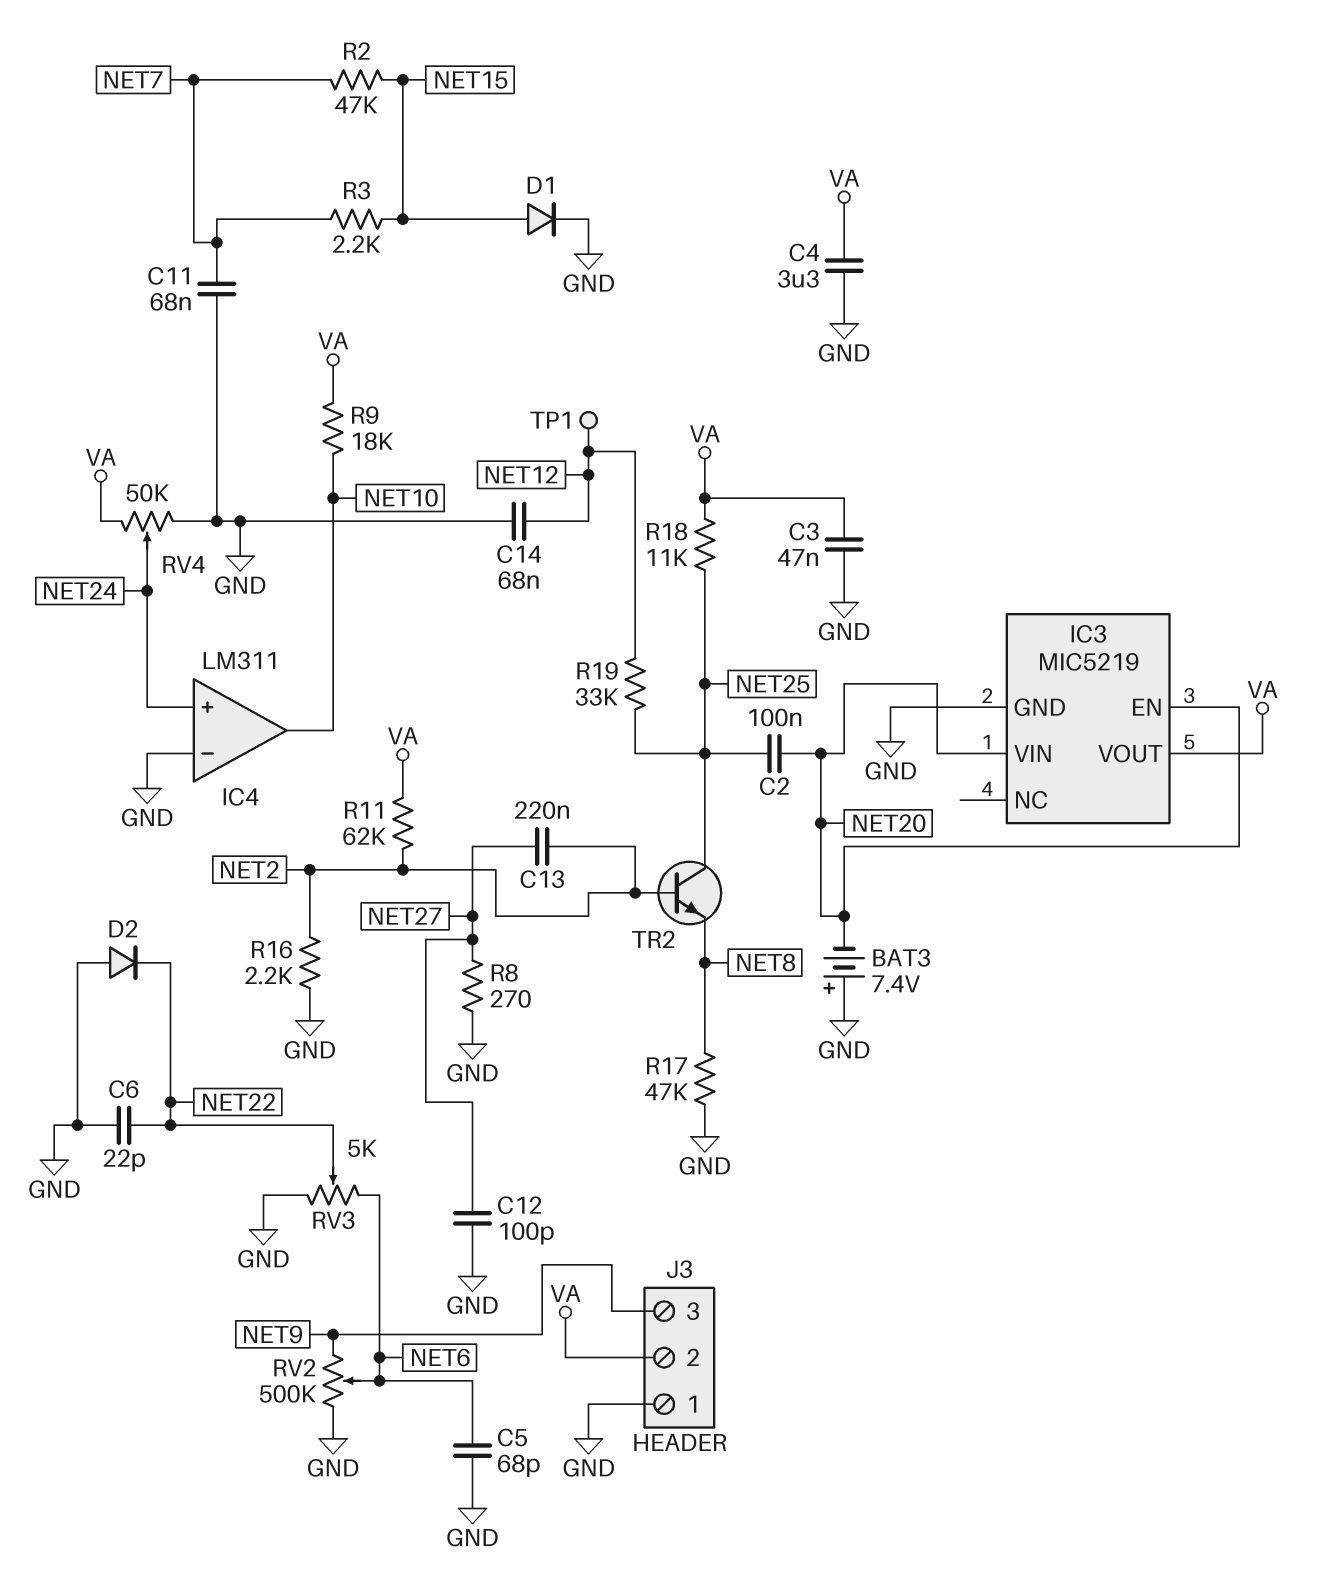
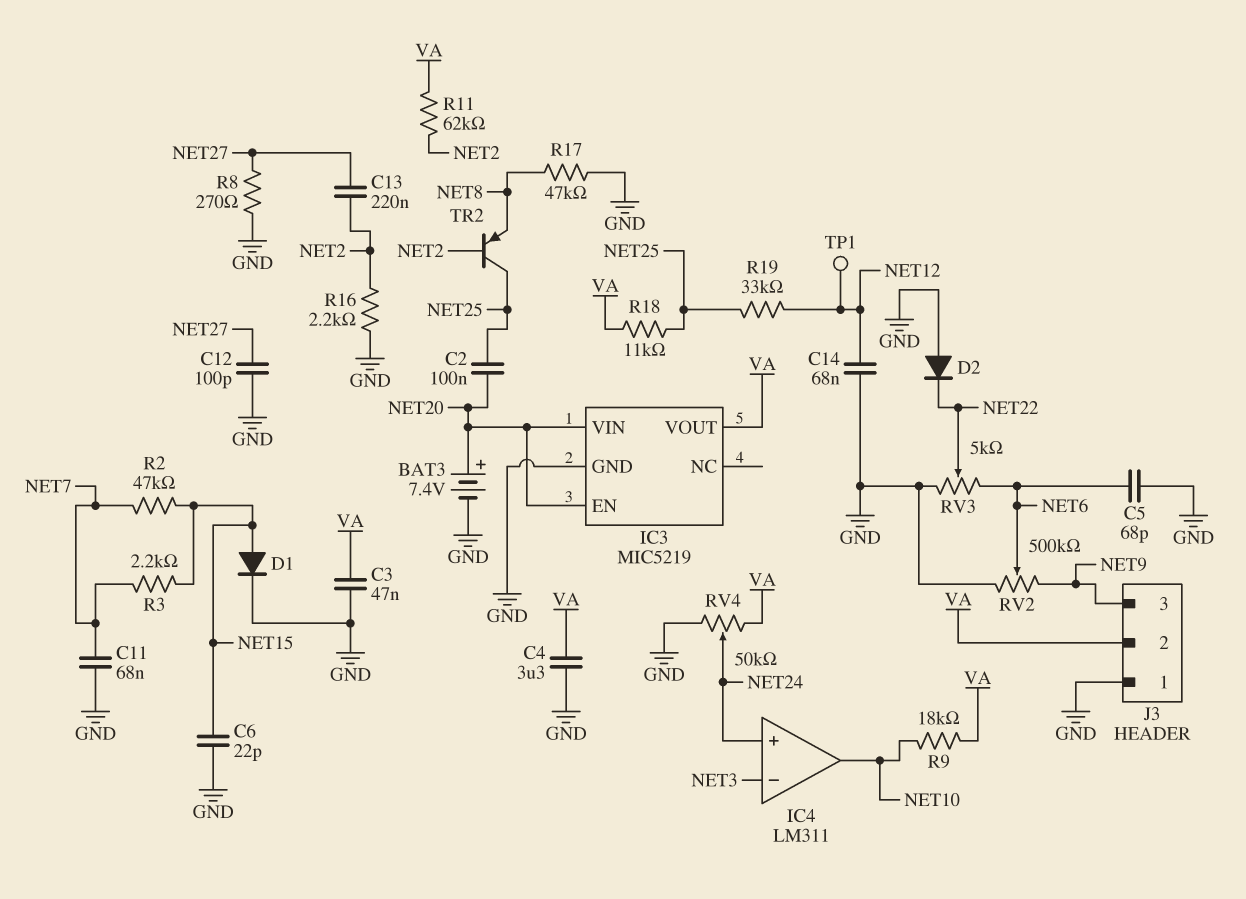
BAT3: 7.4V (plus GND, minus NET20) -> 7.4V (plus NET20, minus GND)
C6: 22pF (GND, NET22) -> 22pF (GND, NET15)
IC4 pin in-: GND -> NET3
TR2: NPN (B NET2, C NET25, E NET8) -> PNP (B NET2, C NET25, E NET8)

